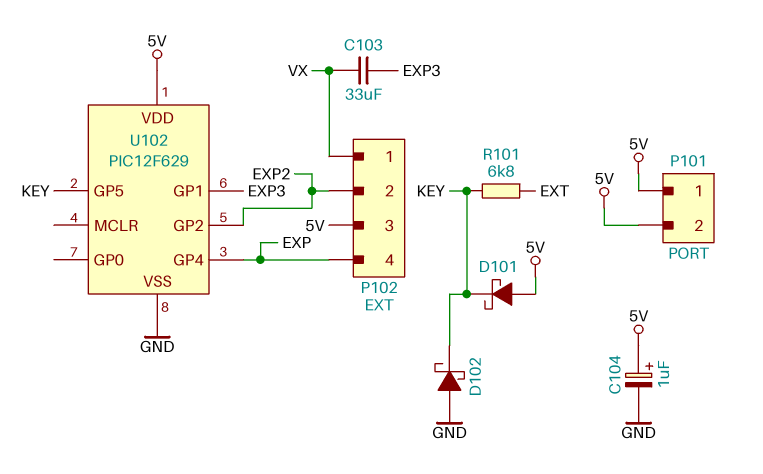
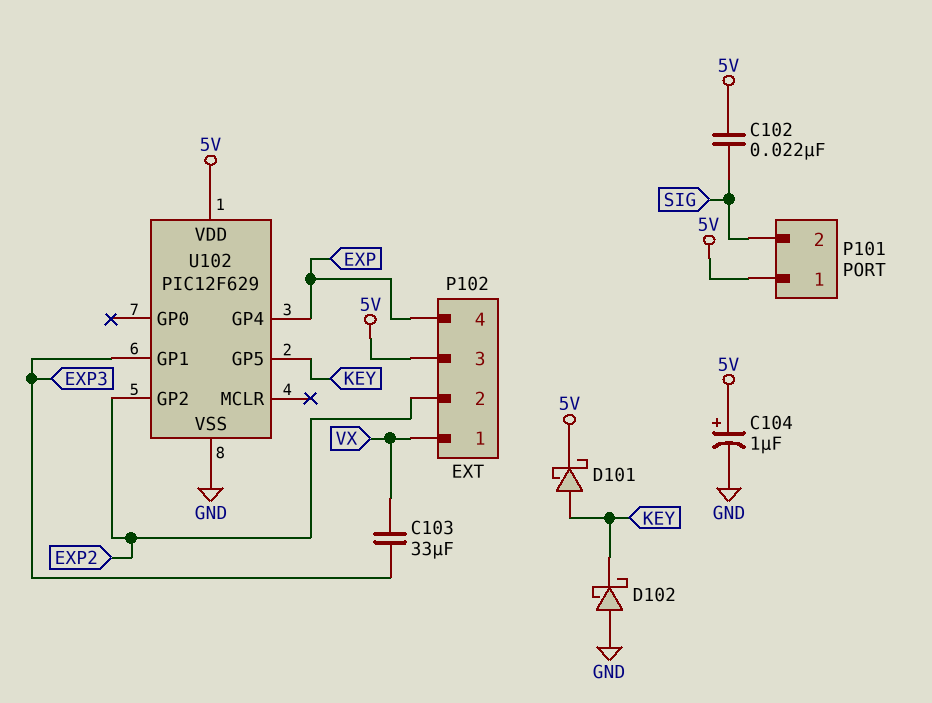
C102: none -> 22nF (5V, SIG)
D101: schottky (A 5V, K KEY) -> schottky (A KEY, K 5V)
P101 pin 2: 5V -> SIG
R101: 6.8k (EXT, KEY) -> none

